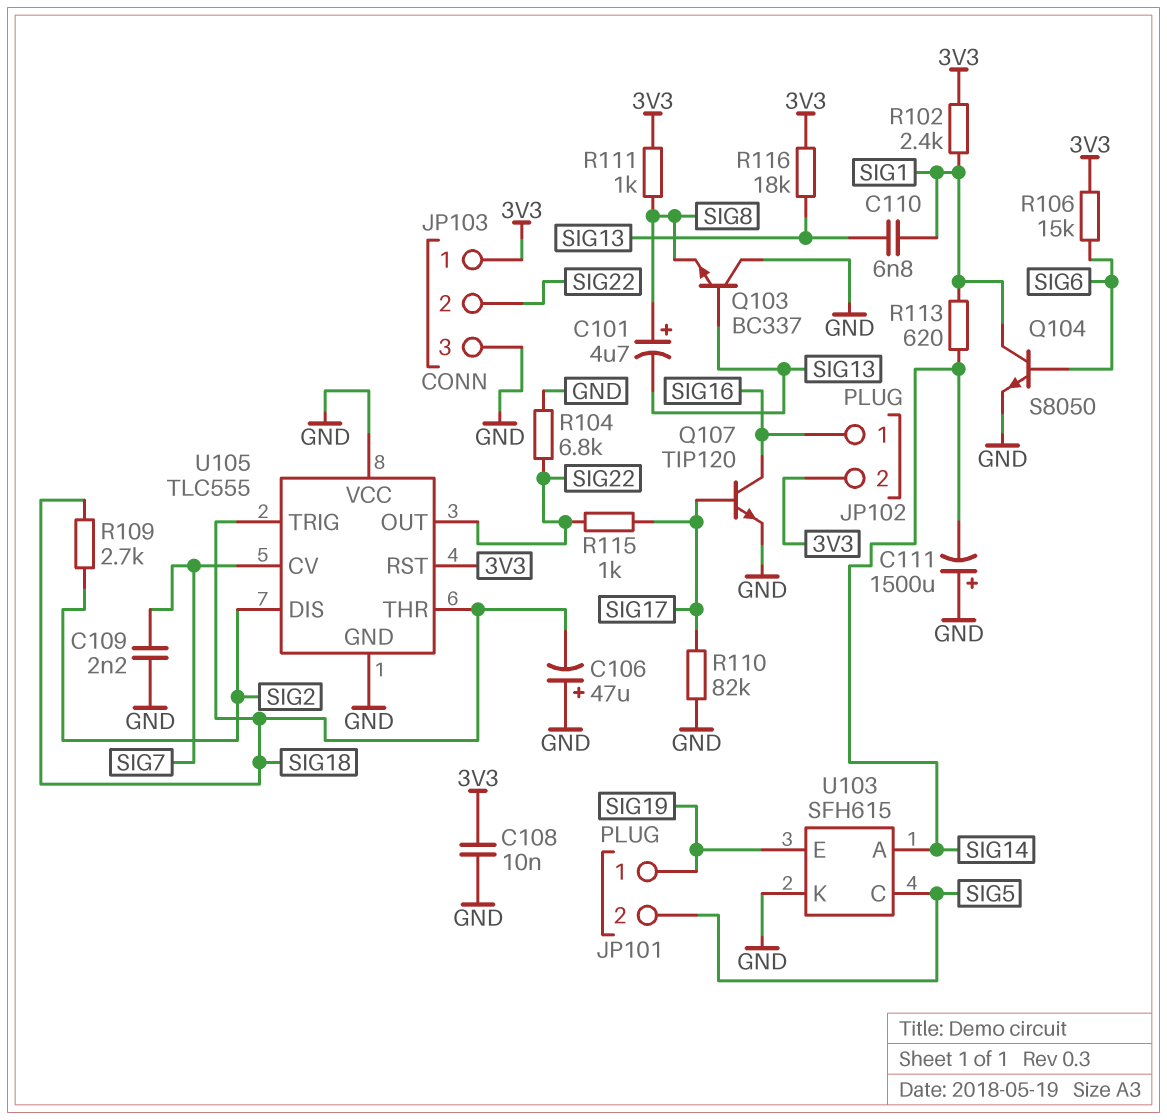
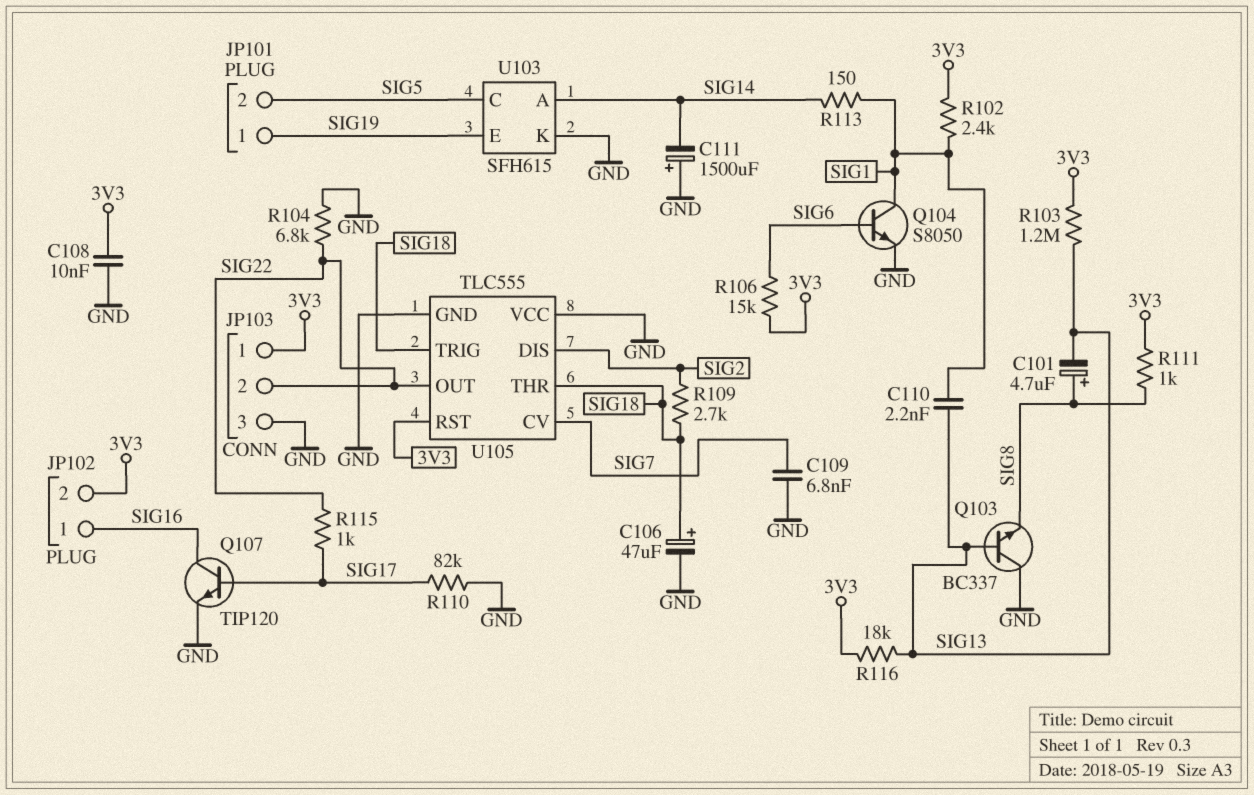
C106: 47uF (plus GND, minus SIG18) -> 47uF (plus SIG18, minus GND)
C109: 2.2nF (GND, SIG7) -> 6.8nF (GND, SIG7)
C110: 6.8nF (SIG1, SIG13) -> 2.2nF (SIG1, SIG13)
R103: none -> 1.2M (3V3, SIG13)
R113: 620 (SIG1, SIG14) -> 150 (SIG1, SIG14)

